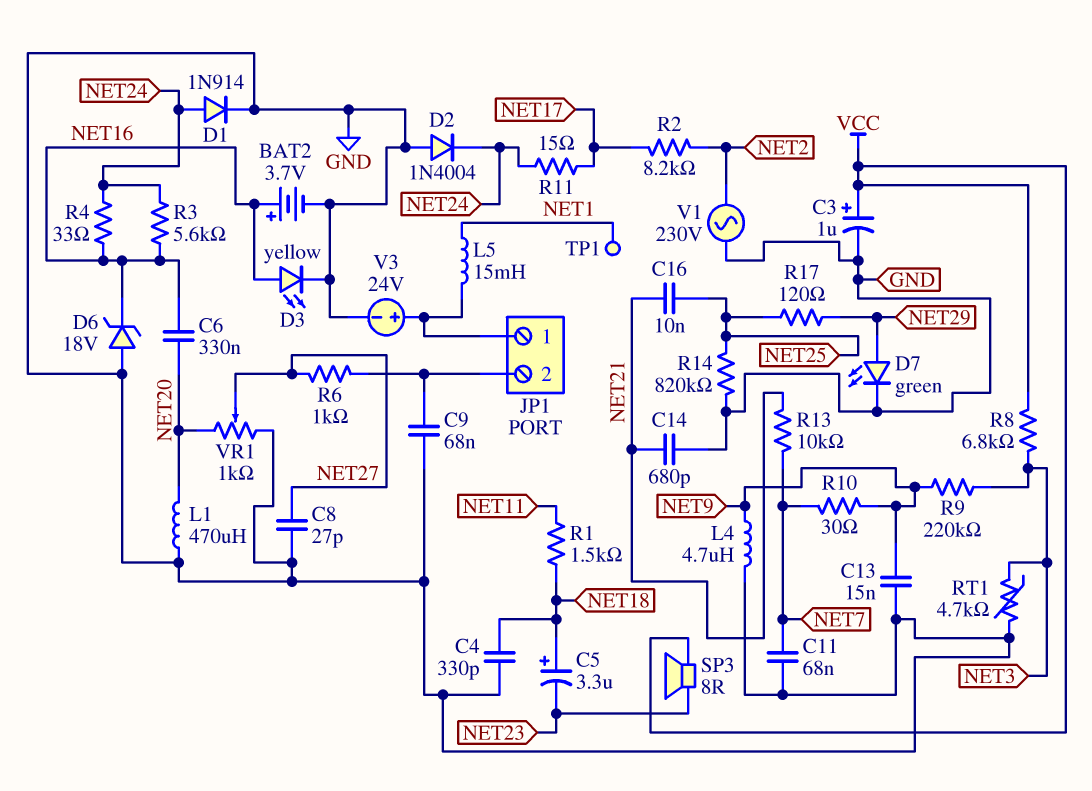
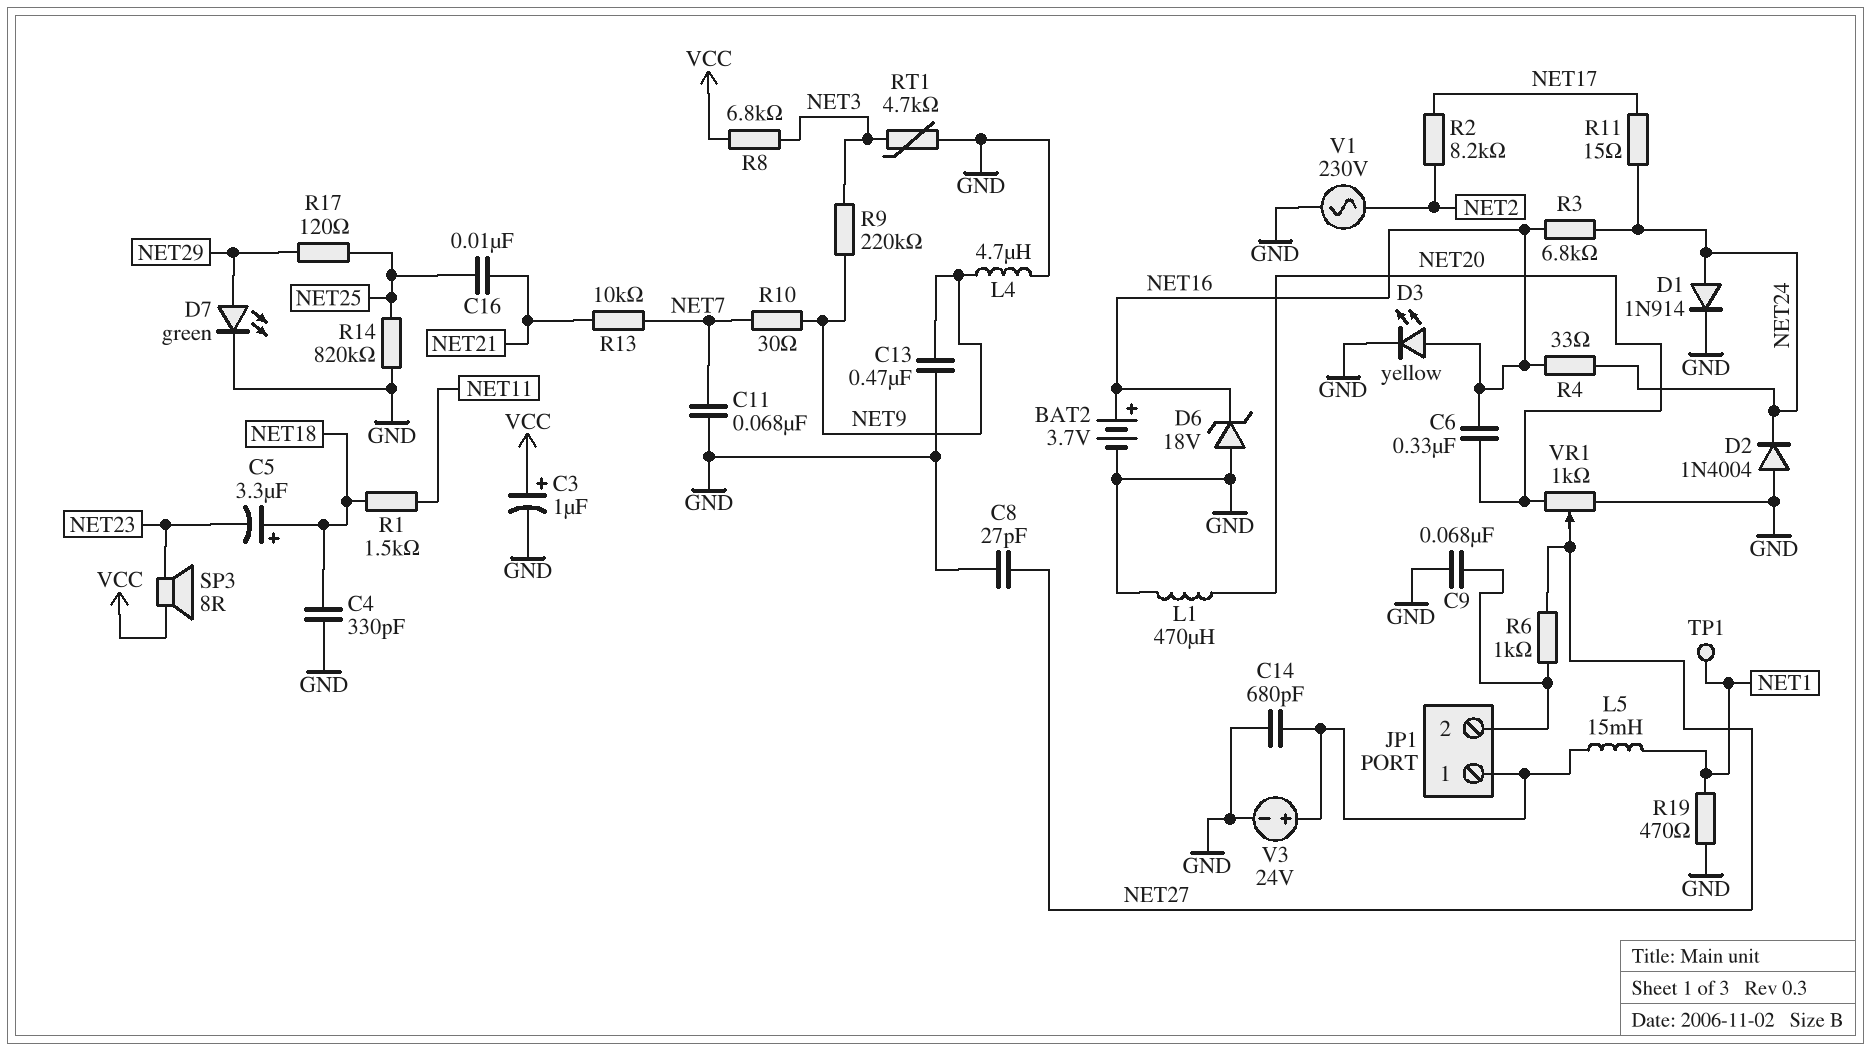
C13: 15nF (GND, NET9) -> 470nF (GND, NET9)
C14: 680pF (GND, NET21) -> 680pF (GND, JP1/1)
R3: 5.6k (NET16, NET24) -> 6.8k (NET16, NET24)
R19: none -> 470 (GND, NET1)

